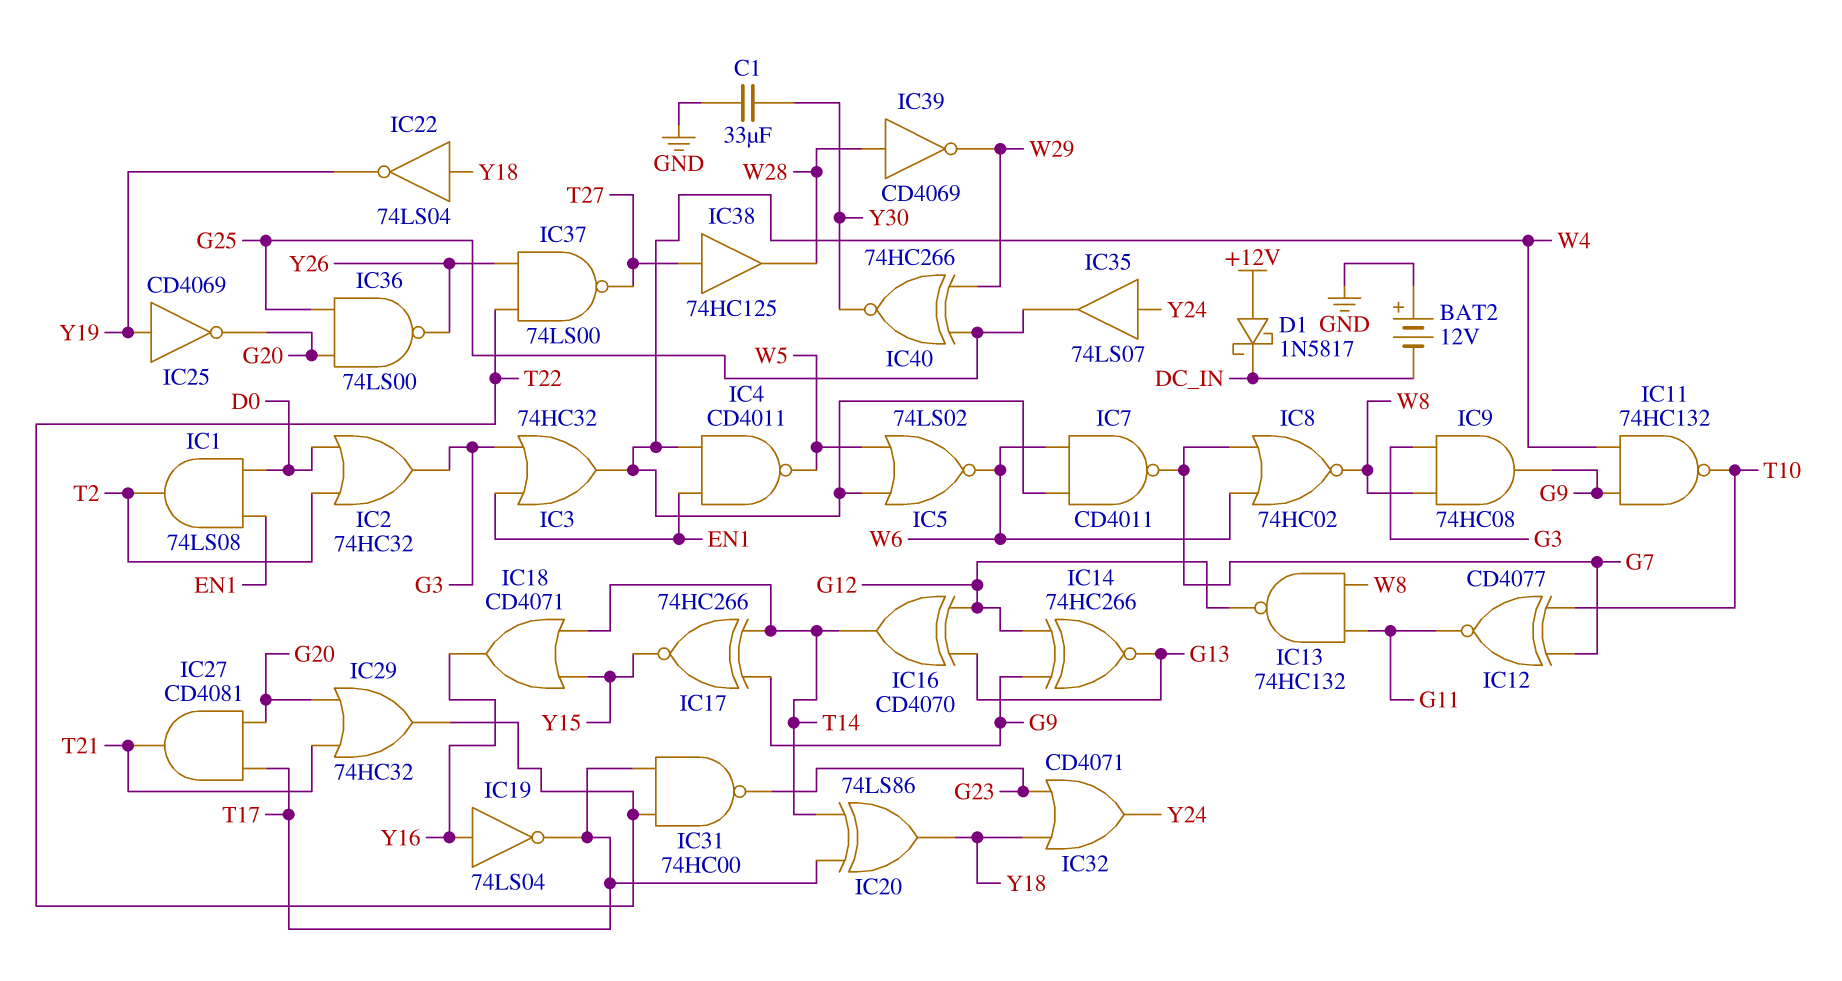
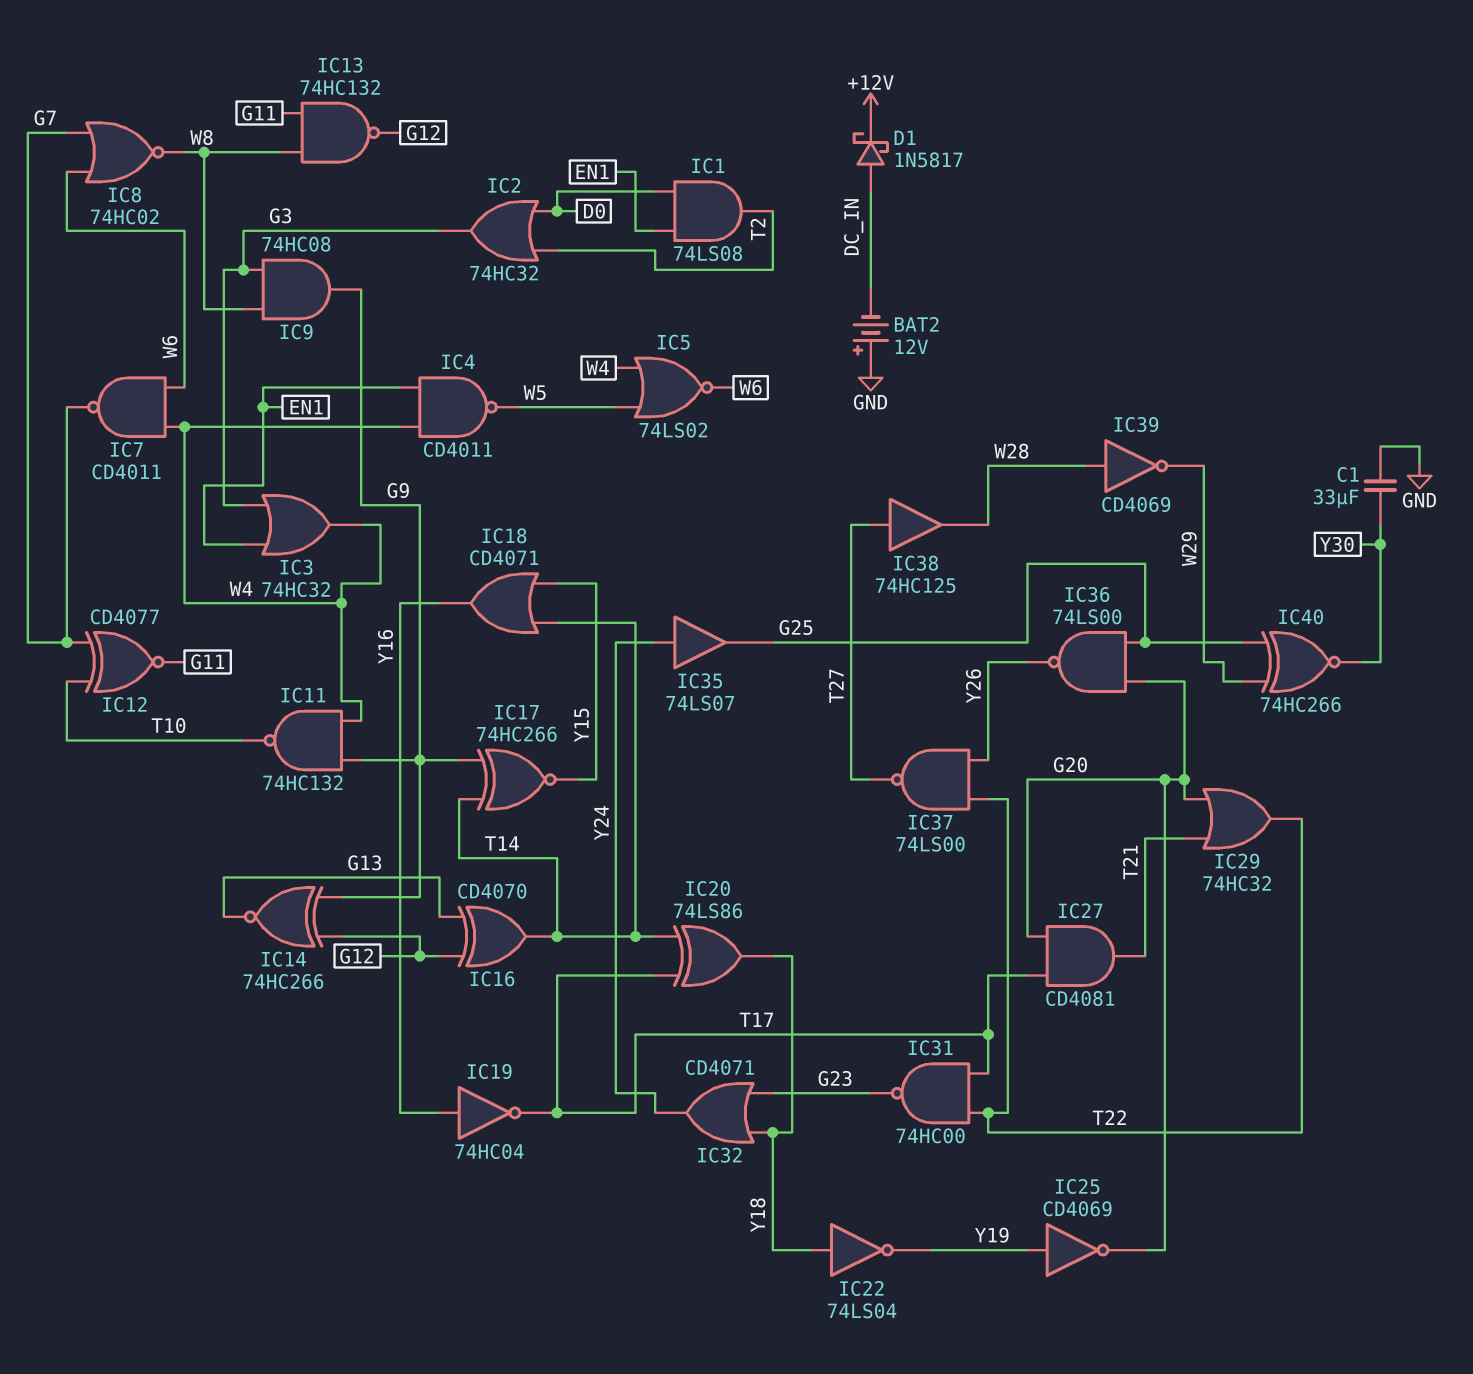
D1: schottky 1N5817 (A +12V, K DC_IN) -> schottky 1N5817 (A DC_IN, K +12V)
IC19: NOT 74LS04 (in Y16, out T17) -> NOT 74HC04 (in Y16, out T17)

